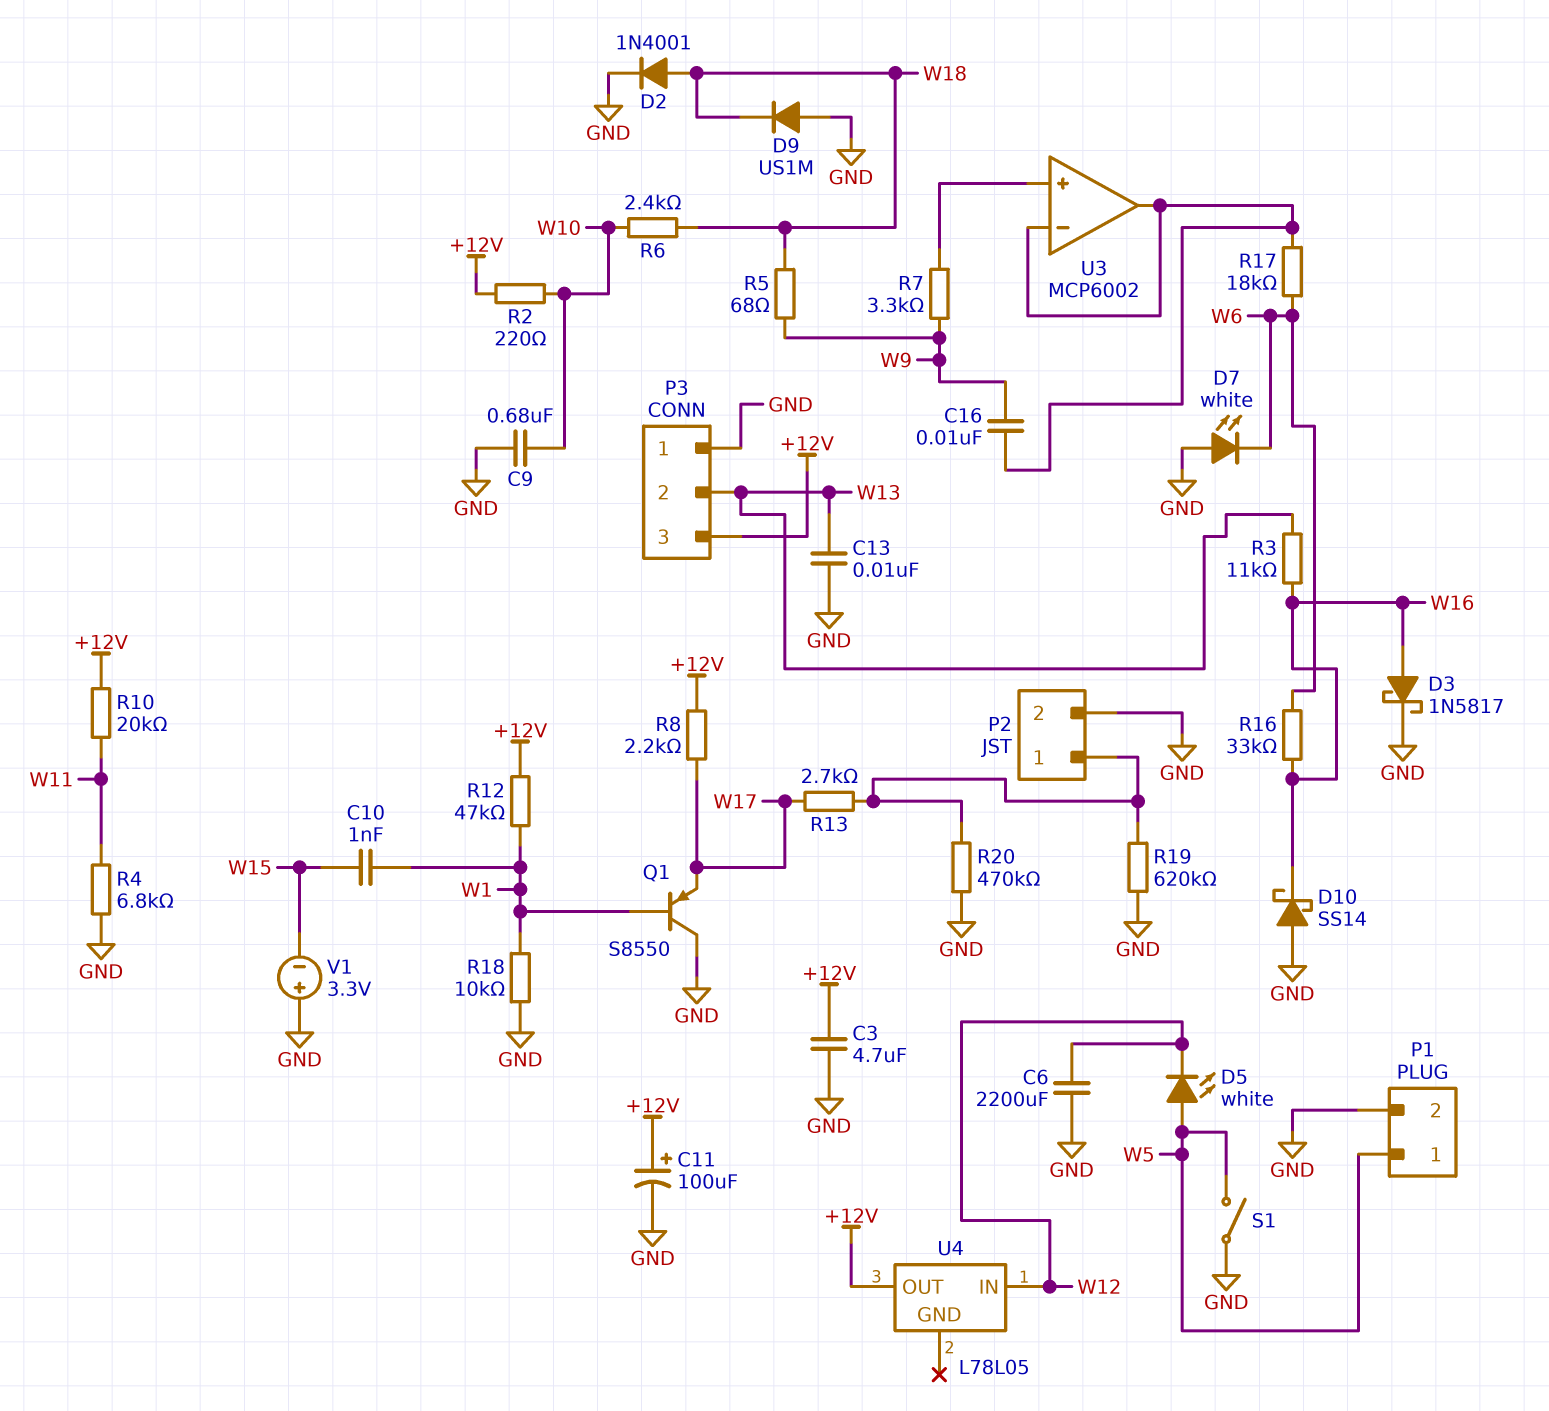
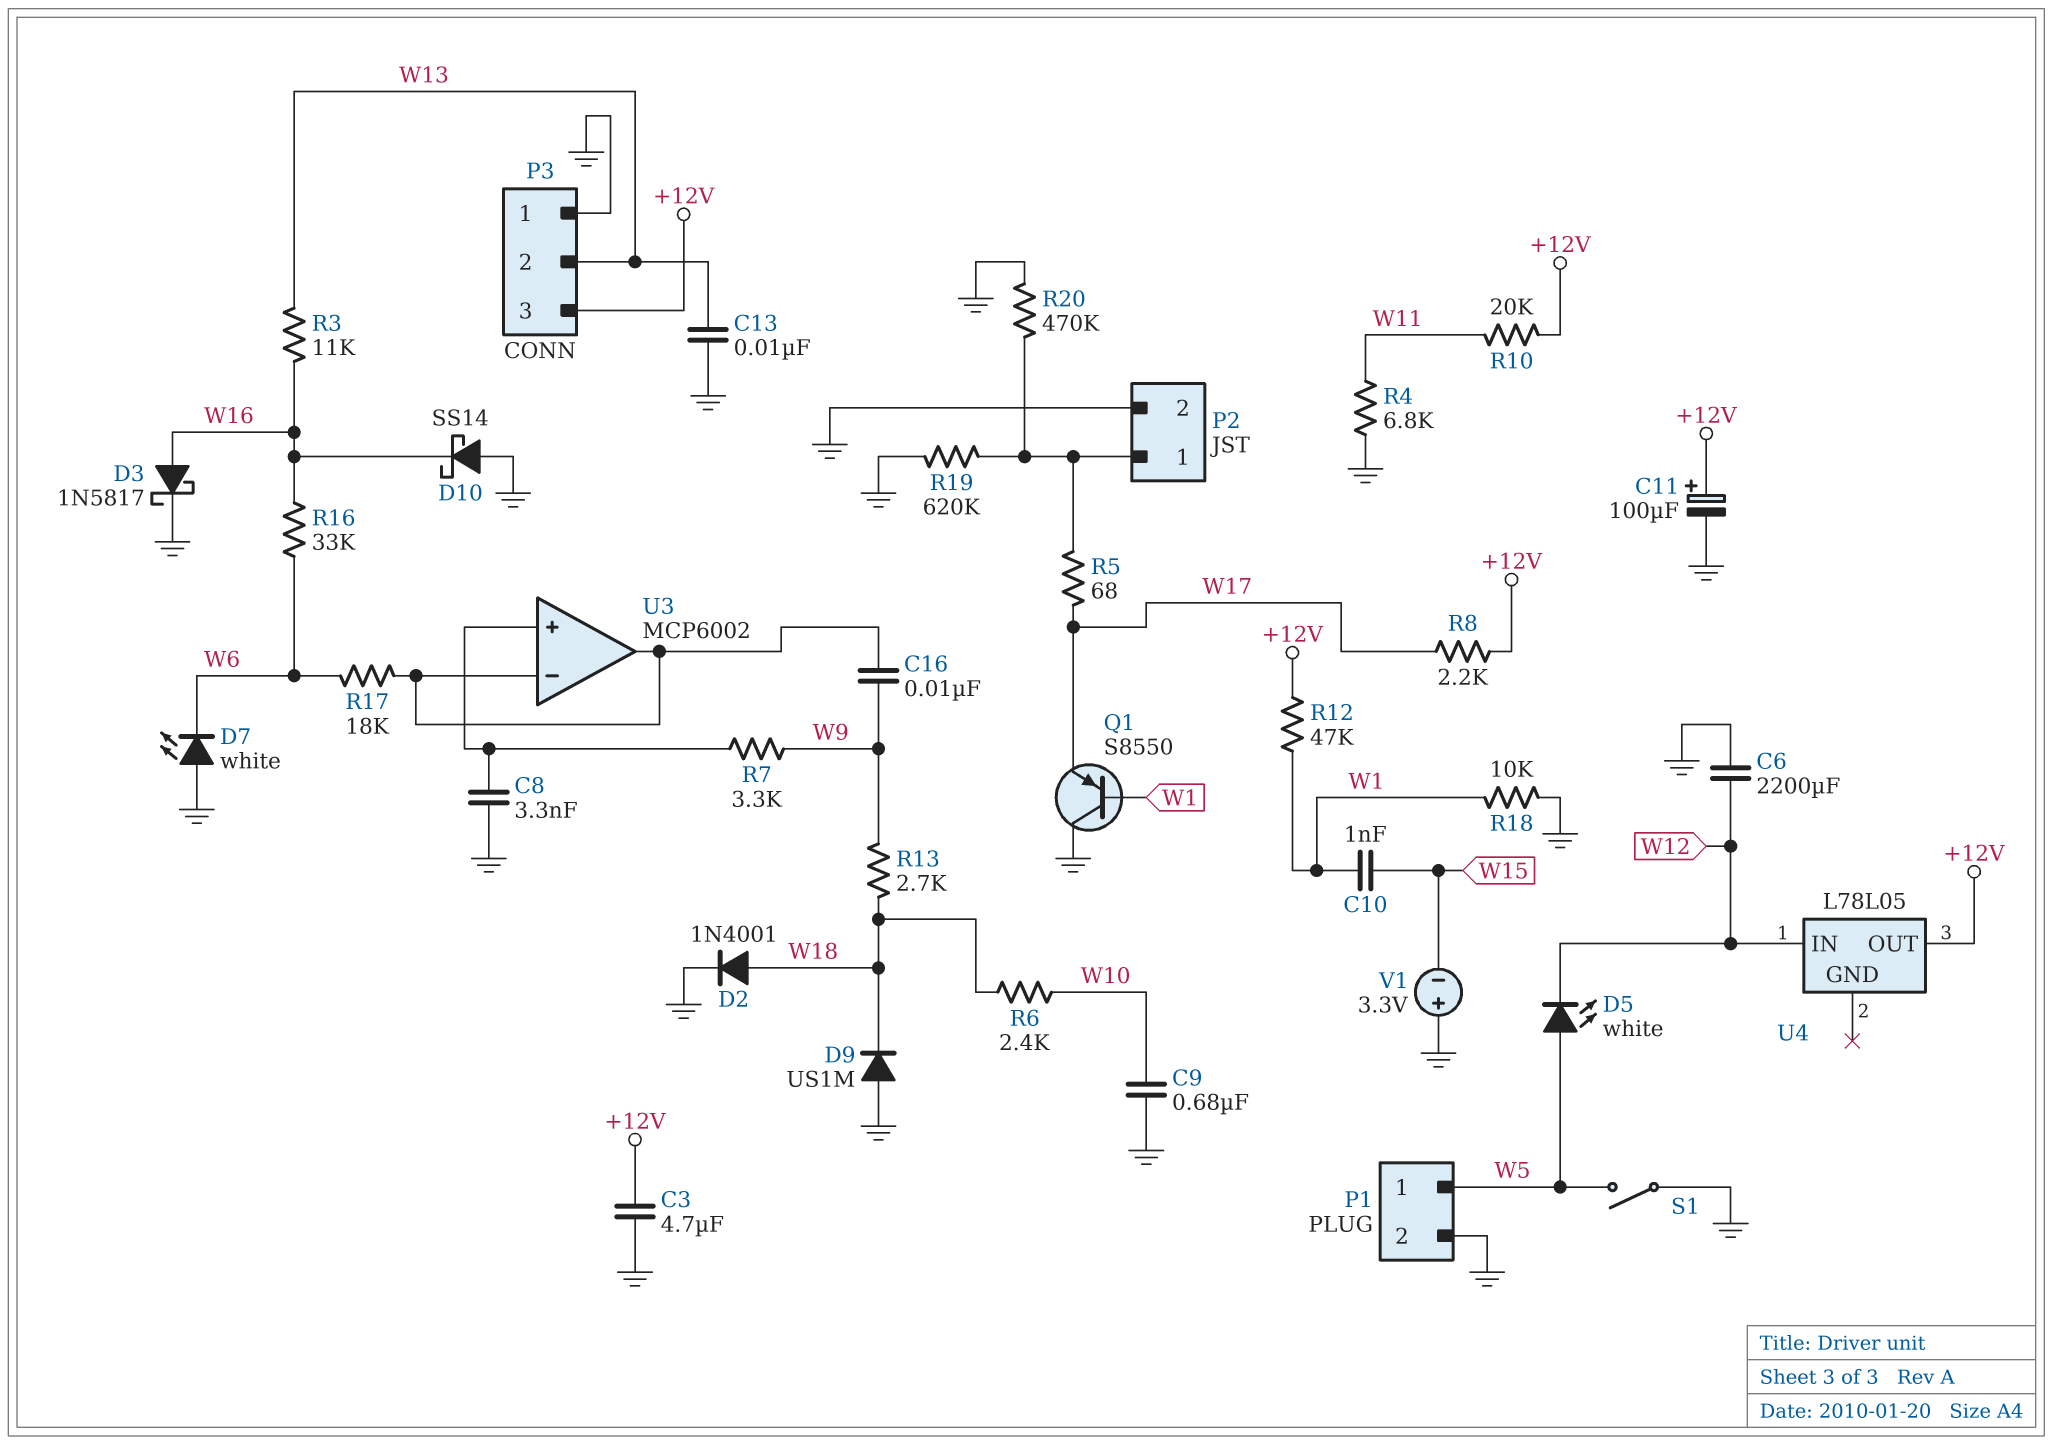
C8: none -> 3.3nF (GND, U3/in+)
R2: 220 (+12V, W10) -> none
R5: 68 (W9, W18) -> 68 (P2/1, W17)
R13: 2.7k (P2/1, W17) -> 2.7k (W9, W18)

